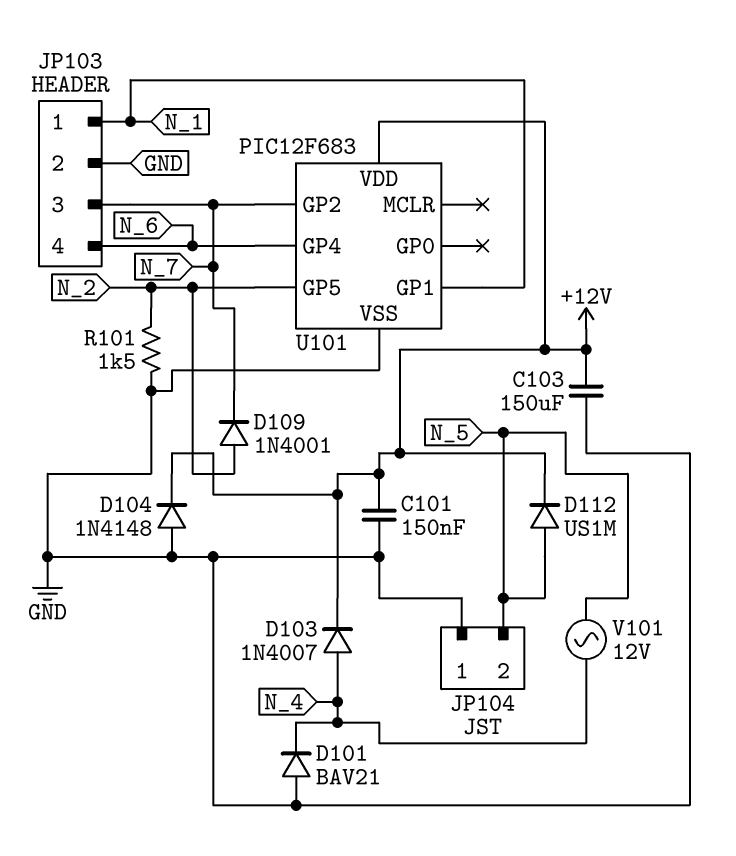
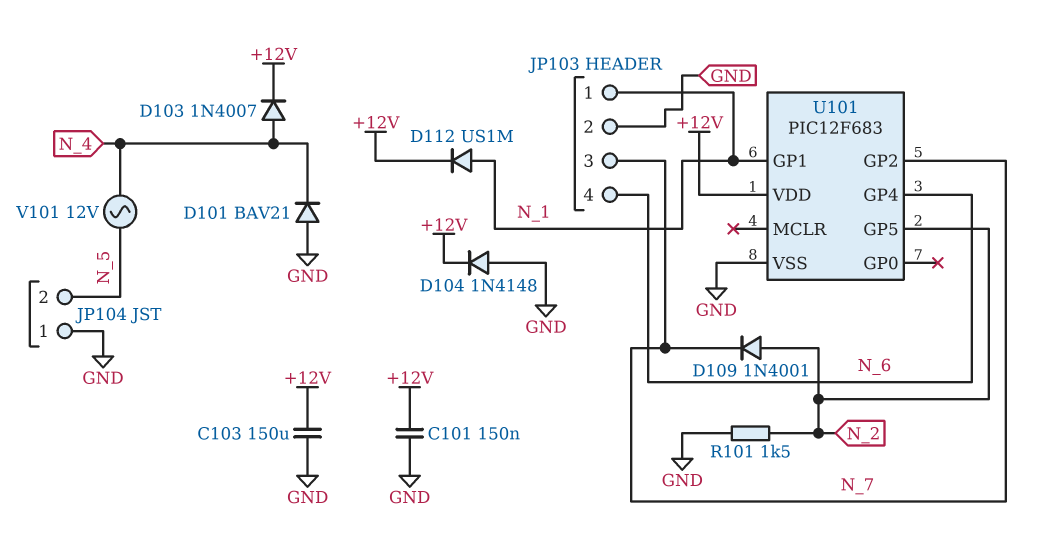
D112: diode US1M (A N_5, K +12V) -> diode US1M (A N_1, K +12V)

